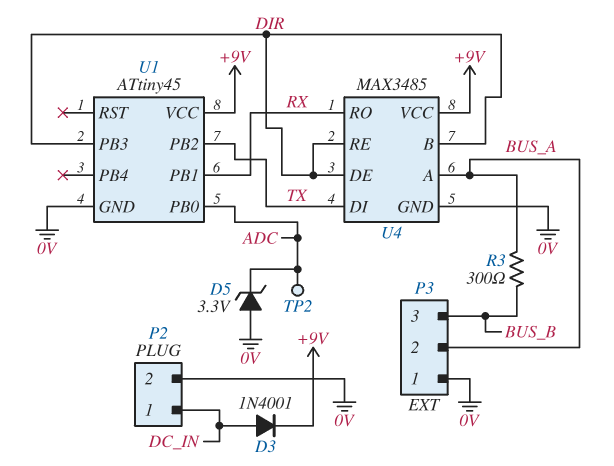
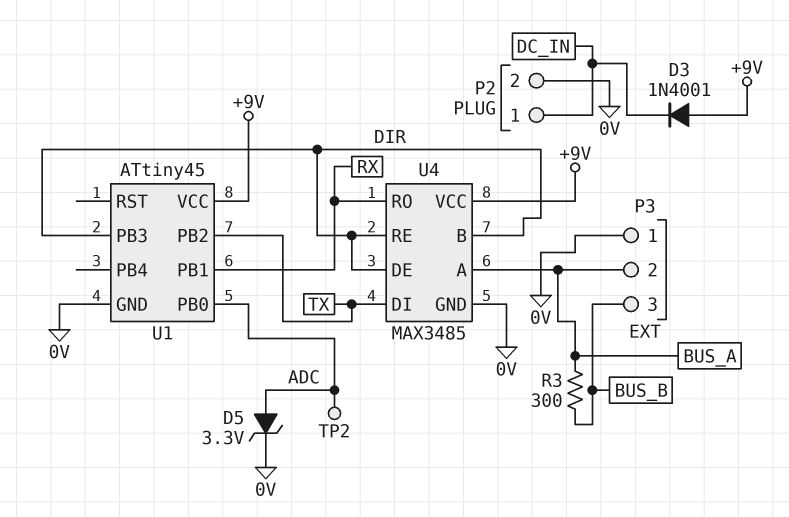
D3: diode 1N4001 (A DC_IN, K +9V) -> diode 1N4001 (A +9V, K DC_IN)
D5: zener 3.3V (A 0V, K ADC) -> zener 3.3V (A ADC, K 0V)

